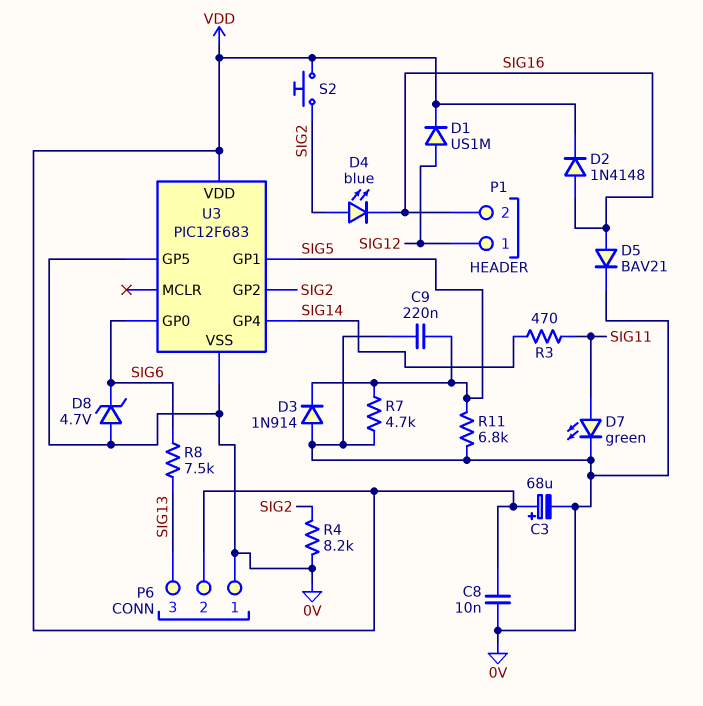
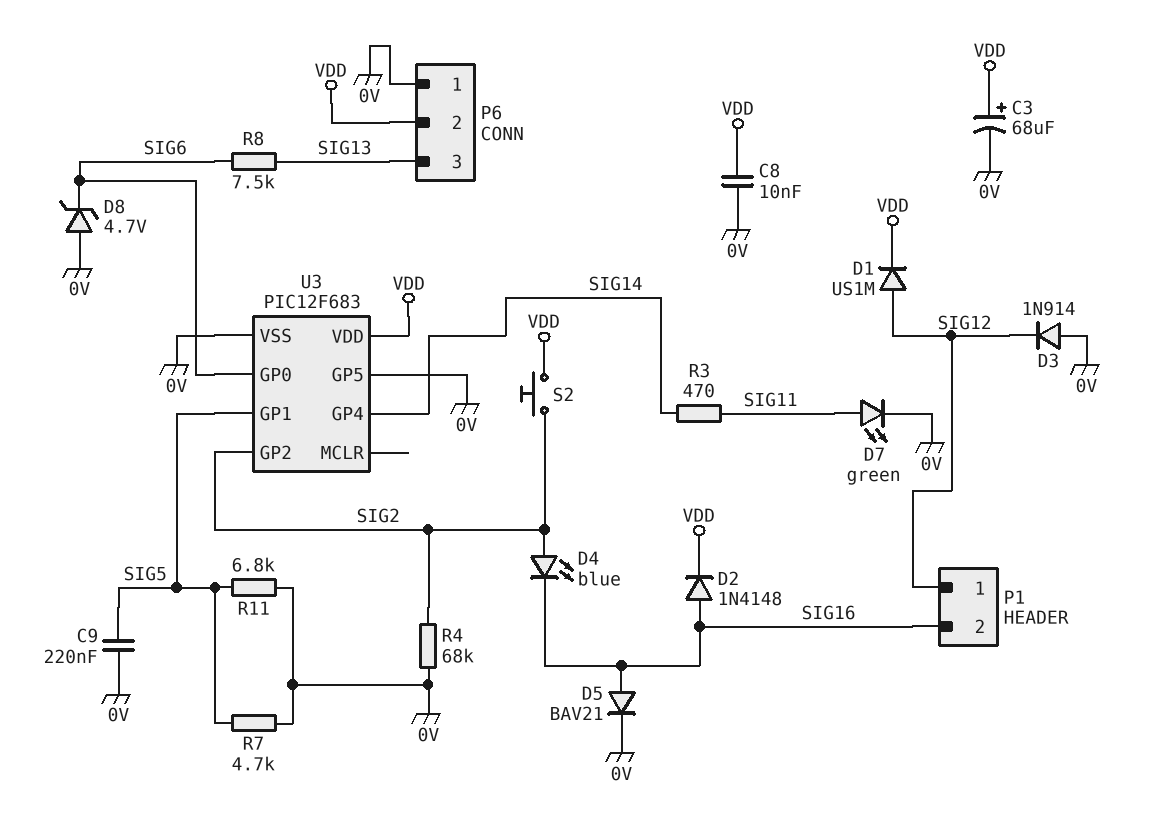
D3: diode 1N914 (A 0V, K SIG5) -> diode 1N914 (A 0V, K SIG12)
R4: 8.2k (0V, SIG2) -> 68k (0V, SIG2)

